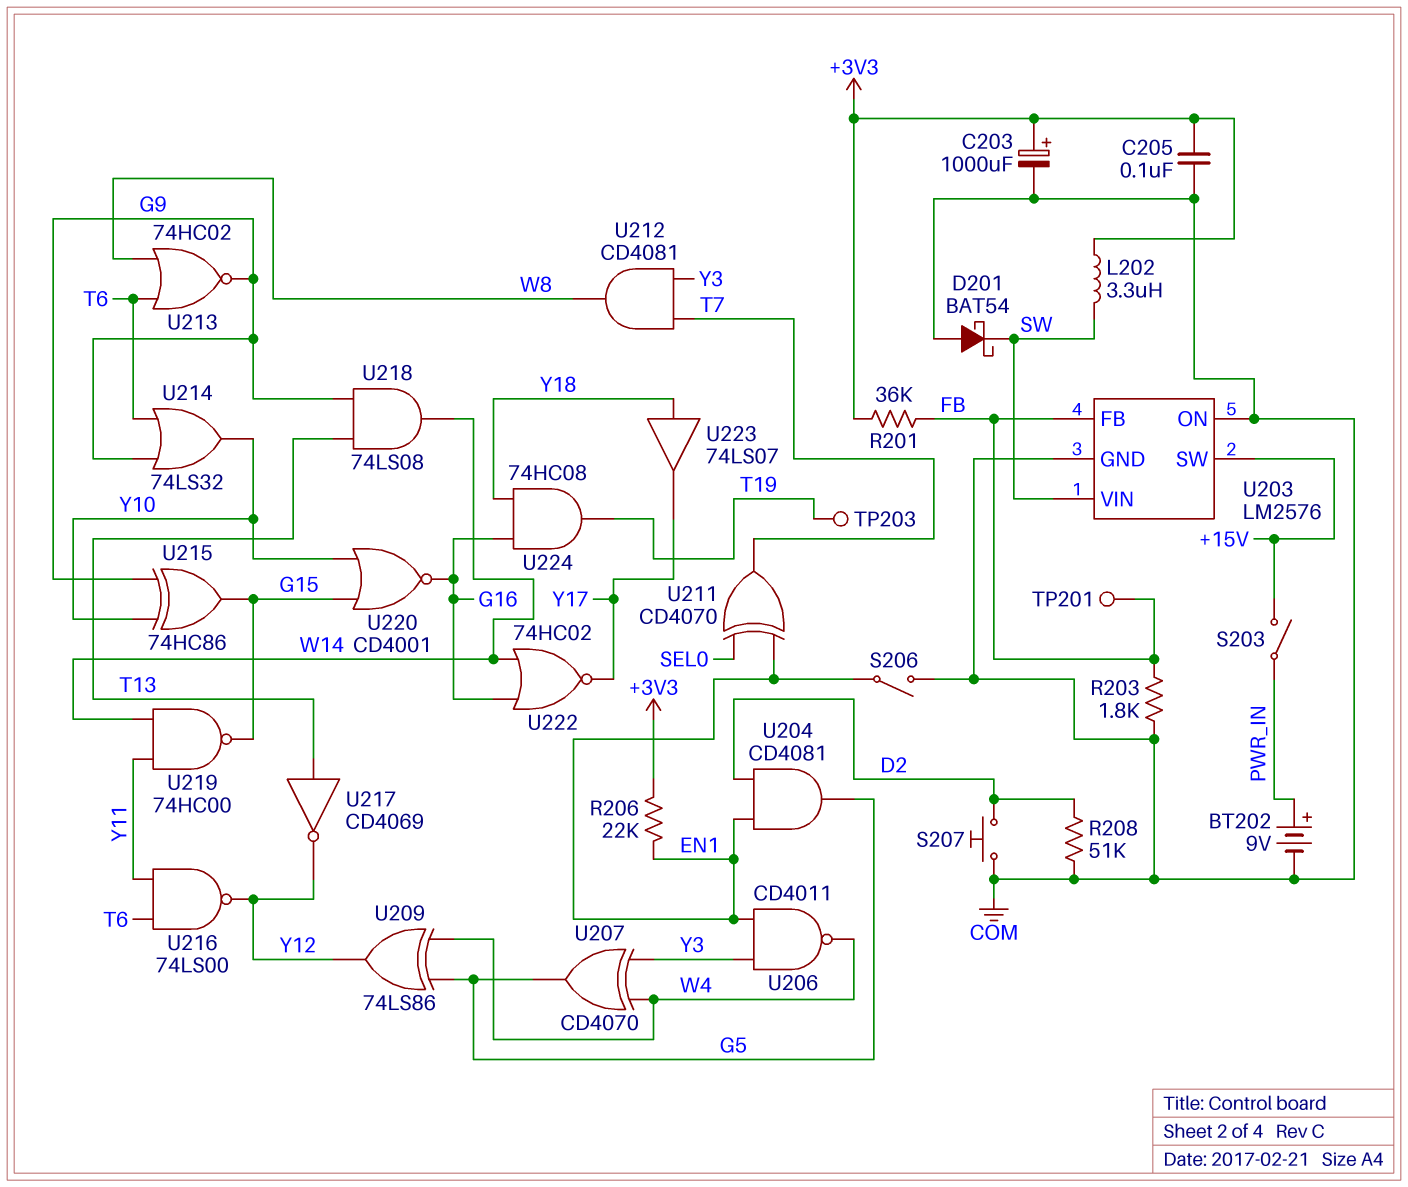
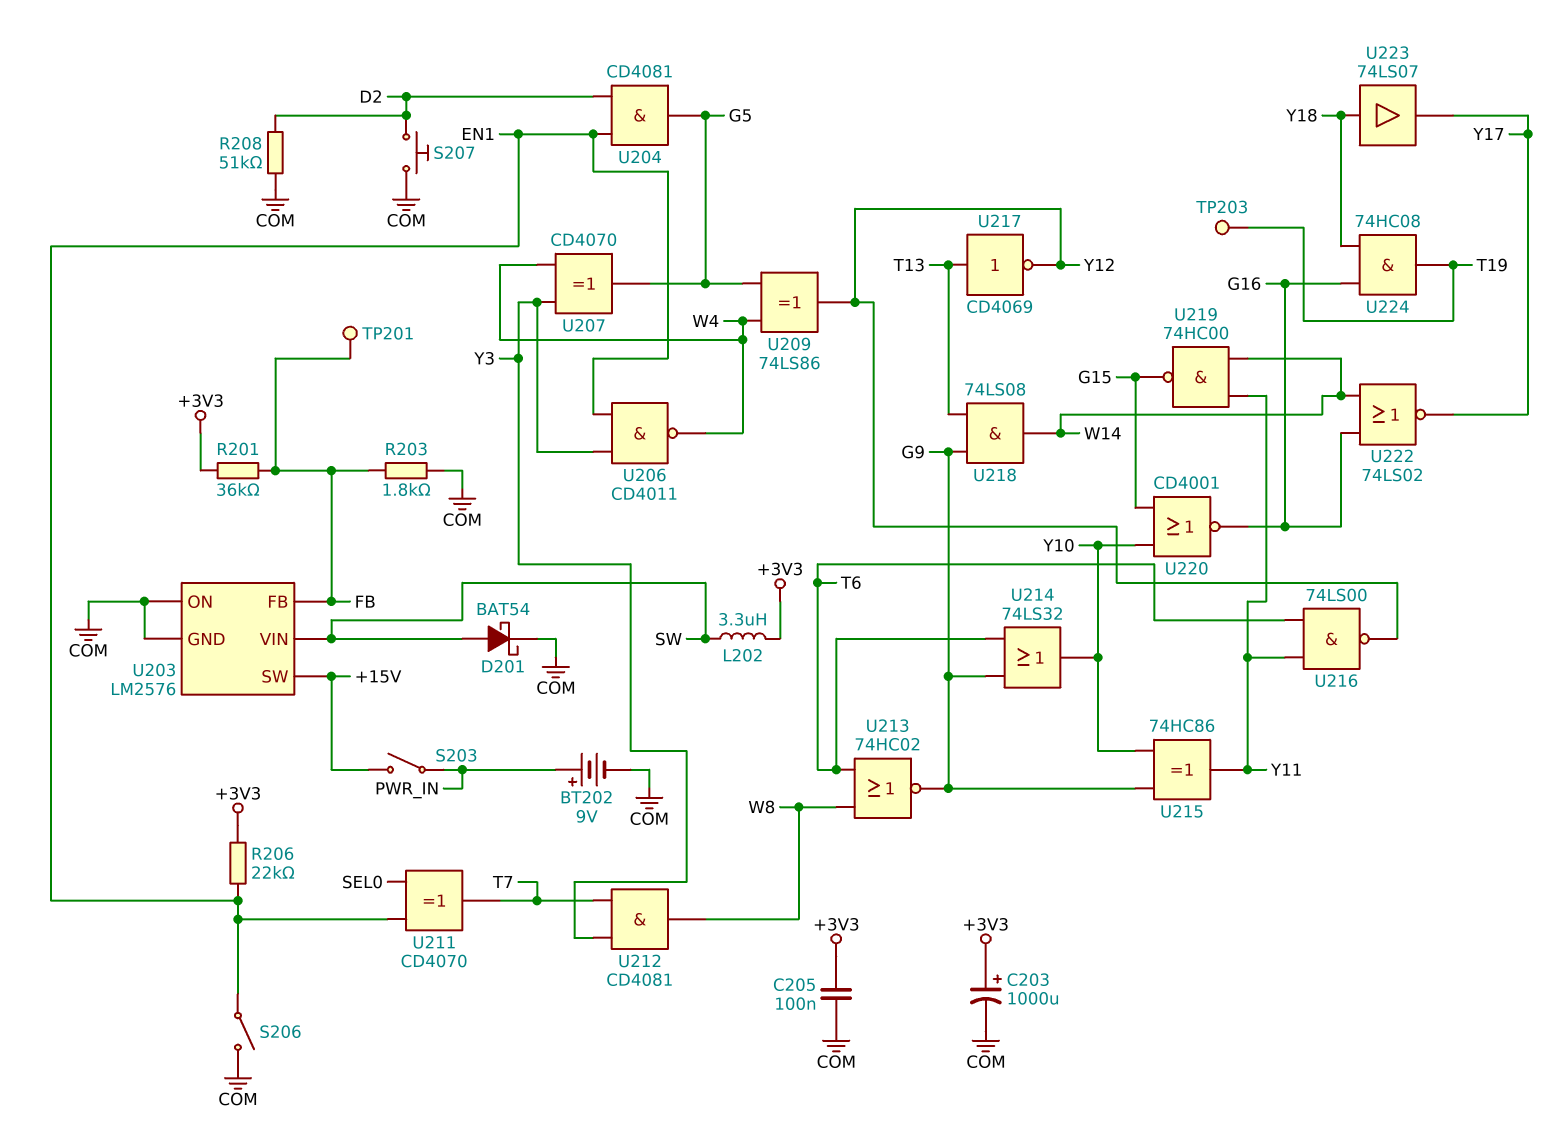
D201: schottky BAT54 (A COM, K SW) -> schottky BAT54 (A SW, K COM)
U215: XOR 74HC86 (in G9, in Y10, out G15) -> XOR 74HC86 (in G9, in Y10, out Y11)
U222: NOR 74HC02 (in G16, in W14, out Y17) -> NOR 74LS02 (in G16, in W14, out Y17)

